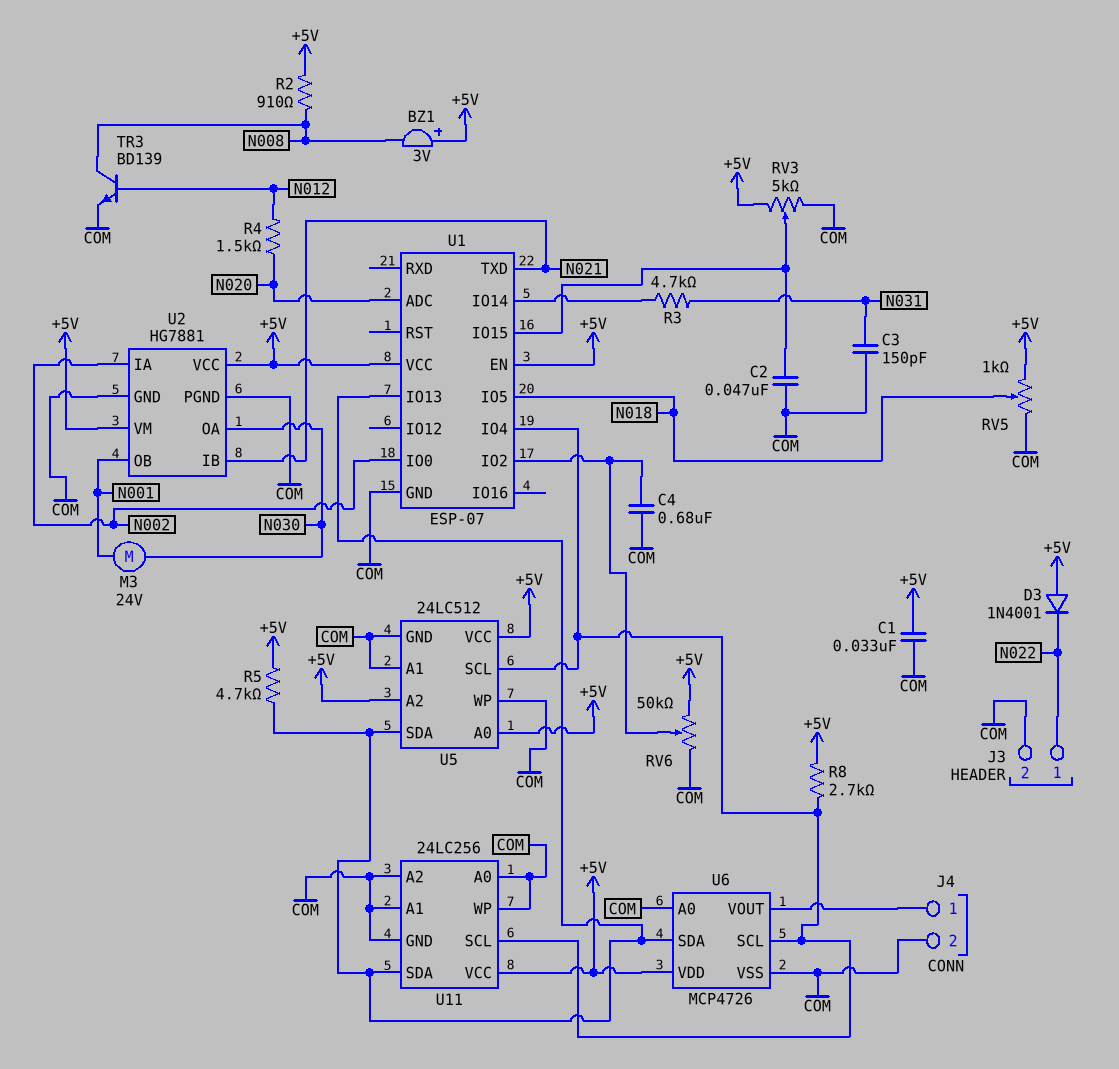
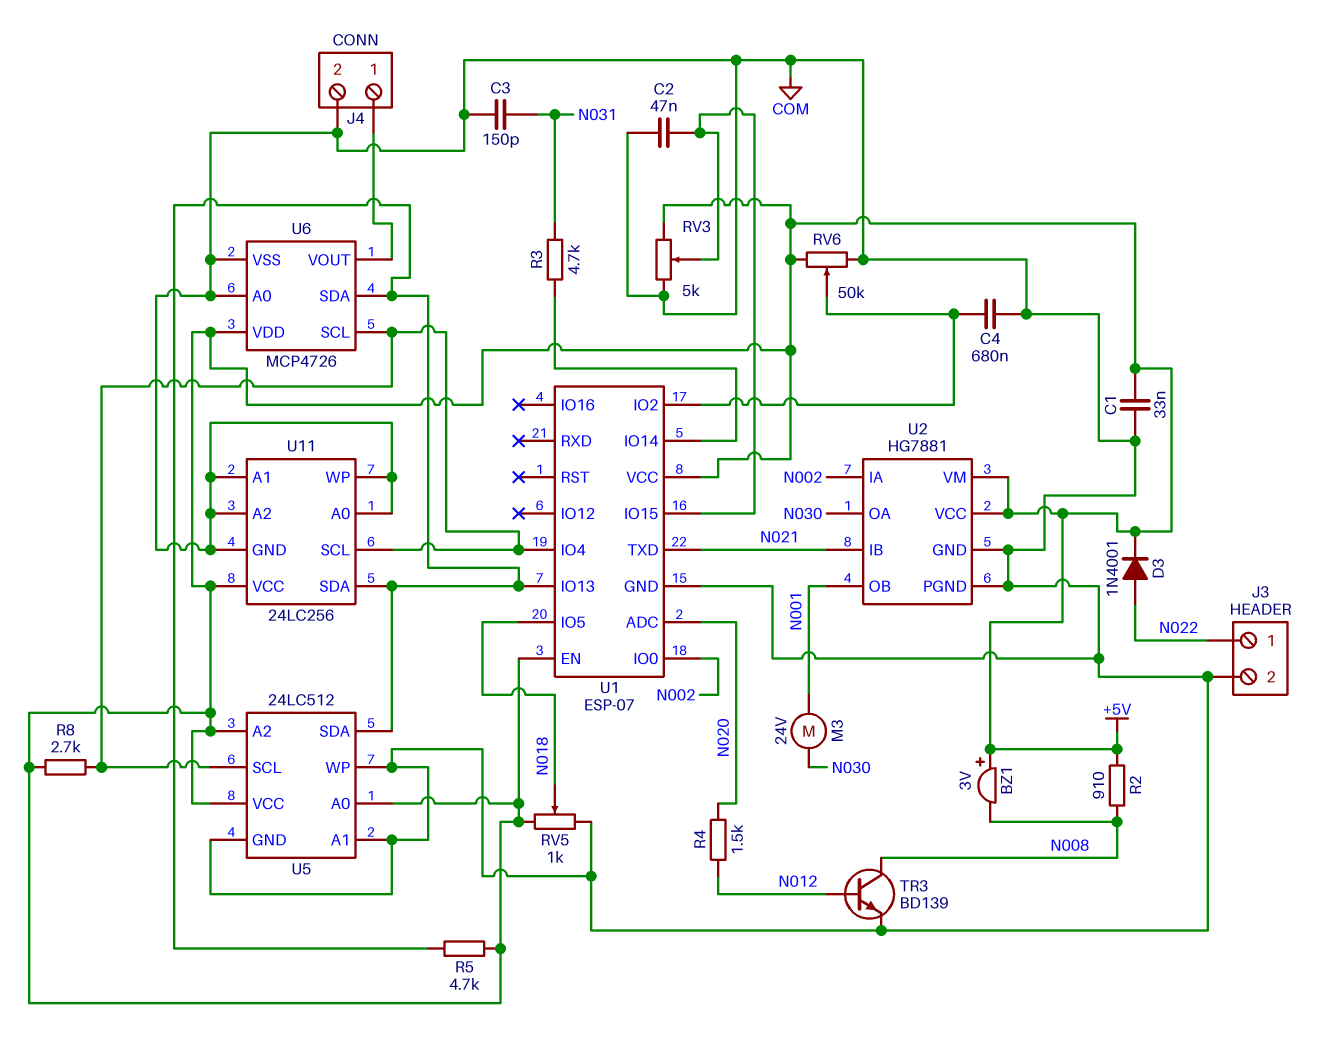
D3: diode 1N4001 (A +5V, K N022) -> diode 1N4001 (A N022, K +5V)

